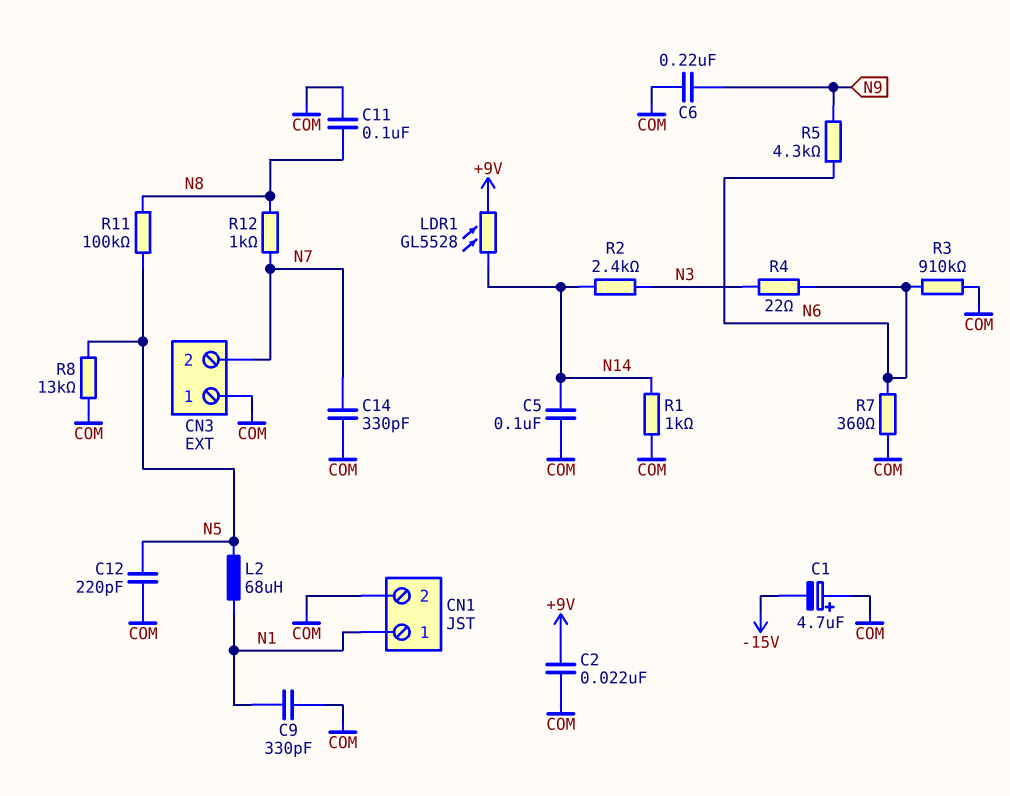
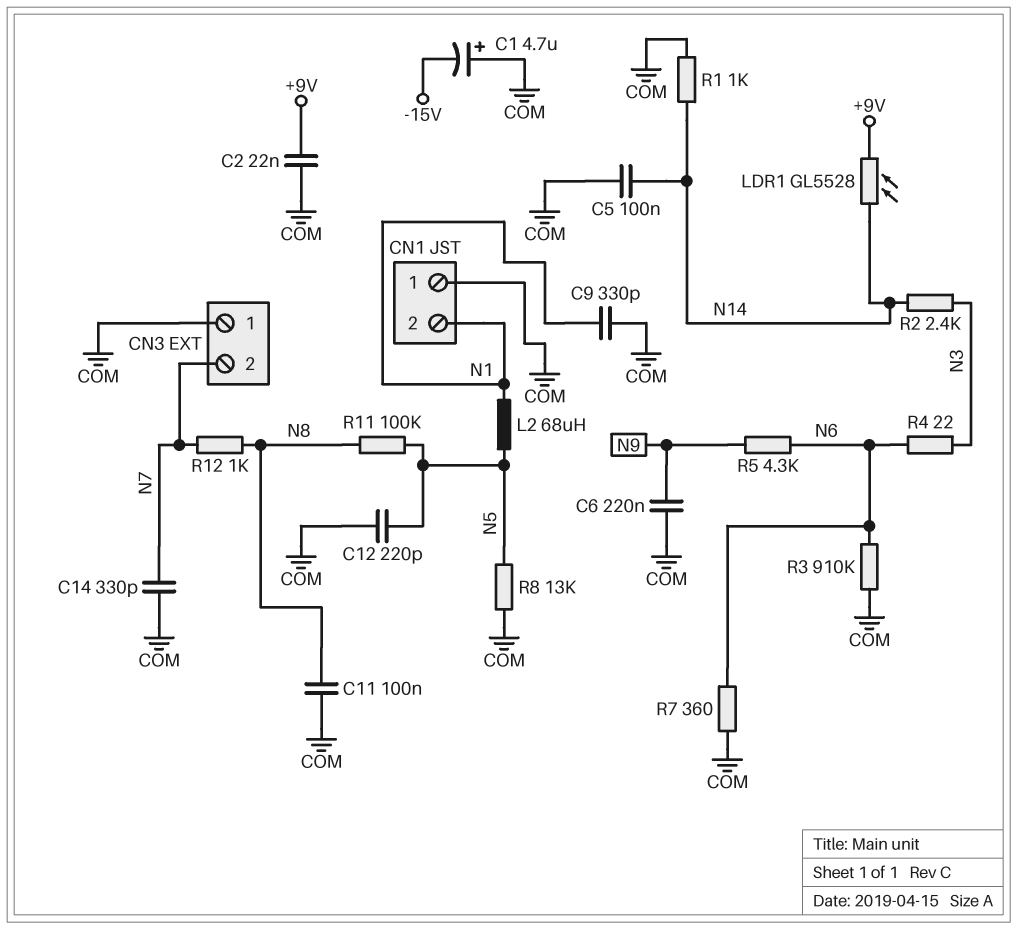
CN1 pin 1: N1 -> COM
CN1 pin 2: COM -> N1

